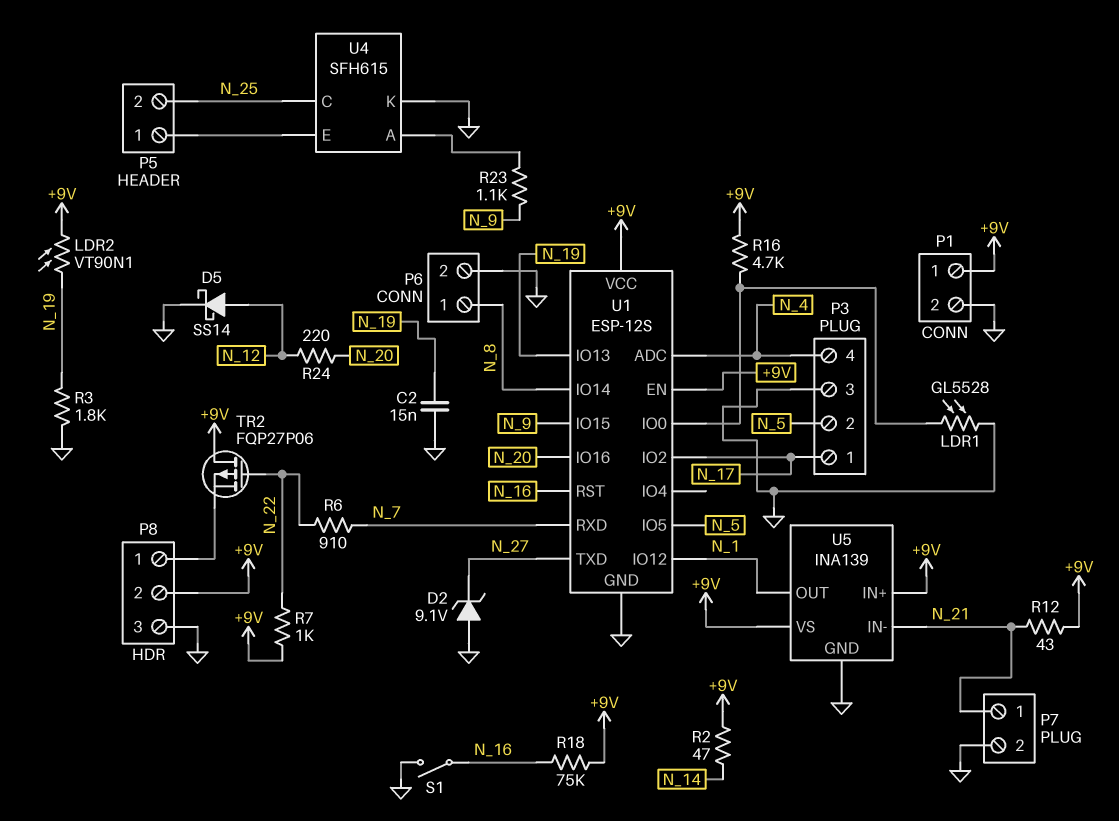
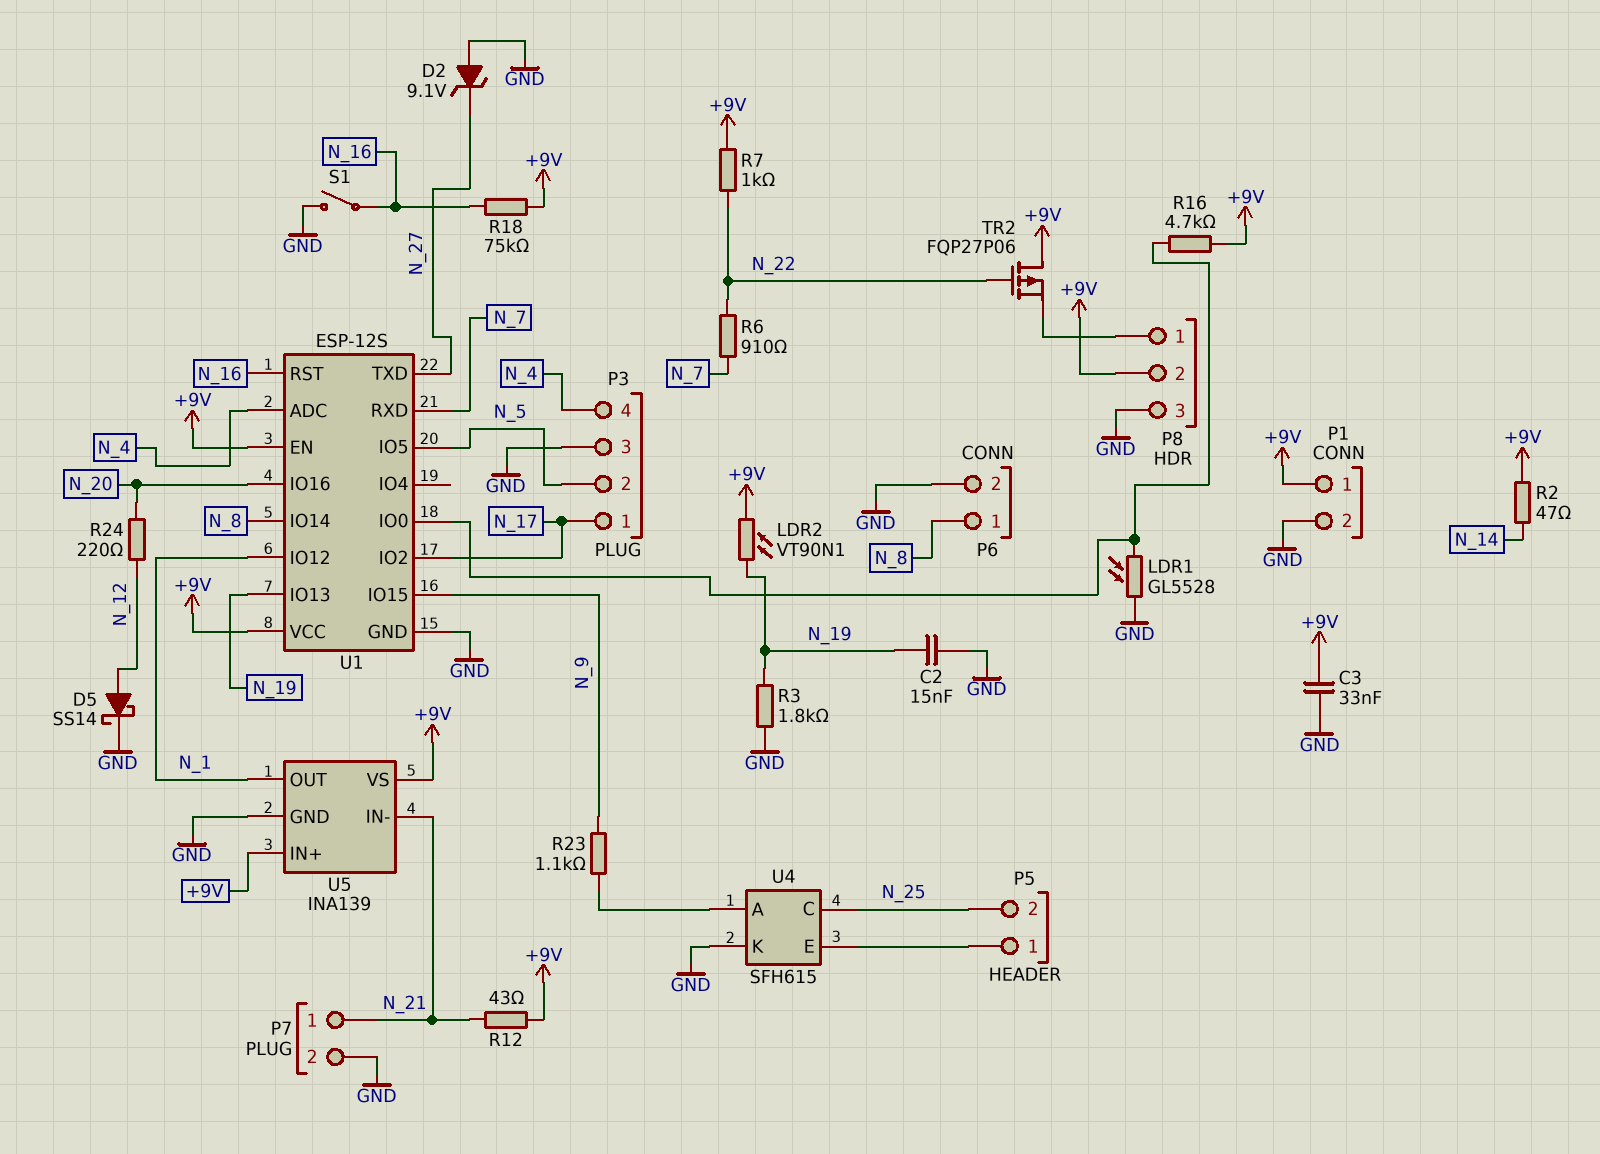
C3: none -> 33nF (+9V, GND)

